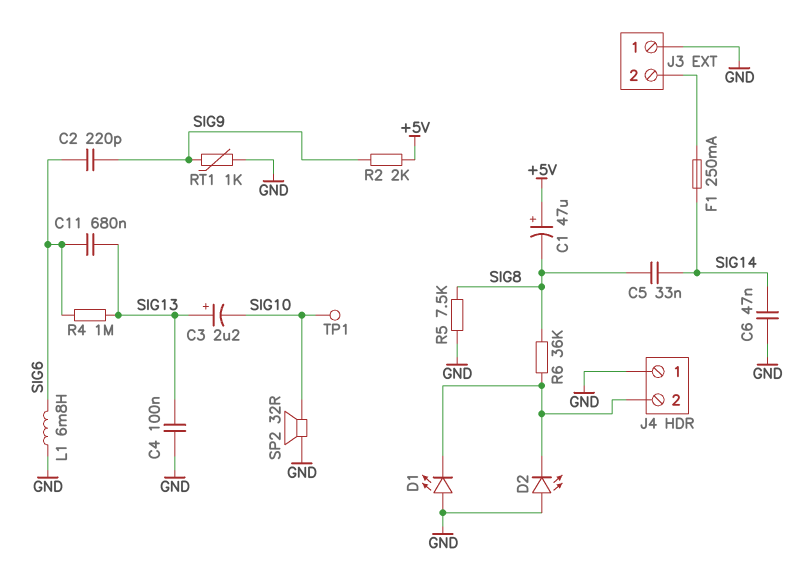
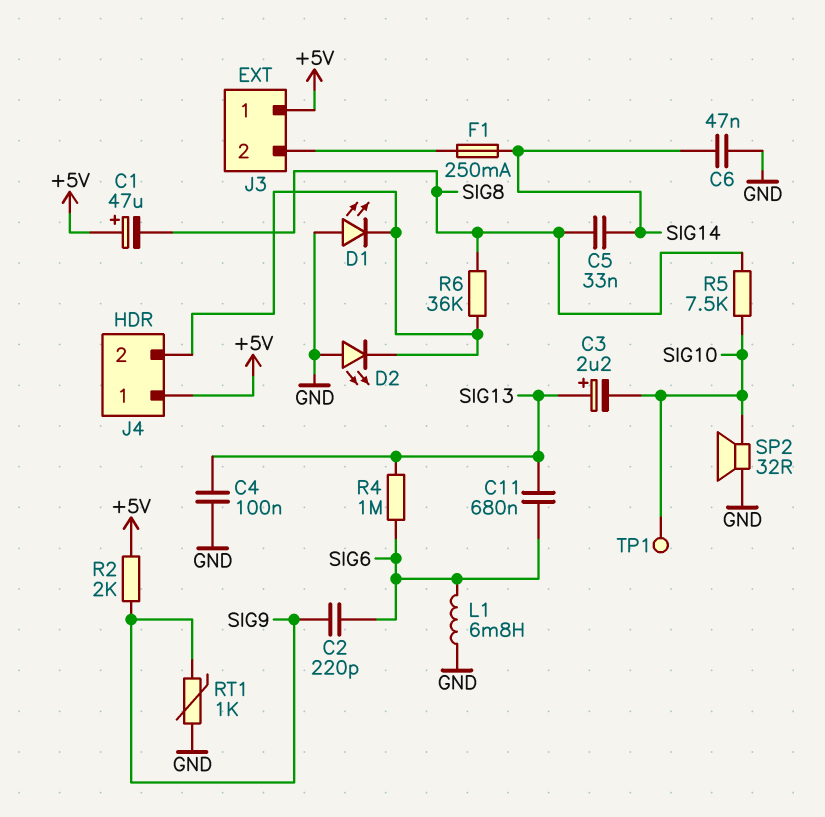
J3 pin 1: GND -> +5V
J4 pin 1: GND -> +5V
R5: 7.5k (GND, SIG8) -> 7.5k (SIG8, SIG10)

